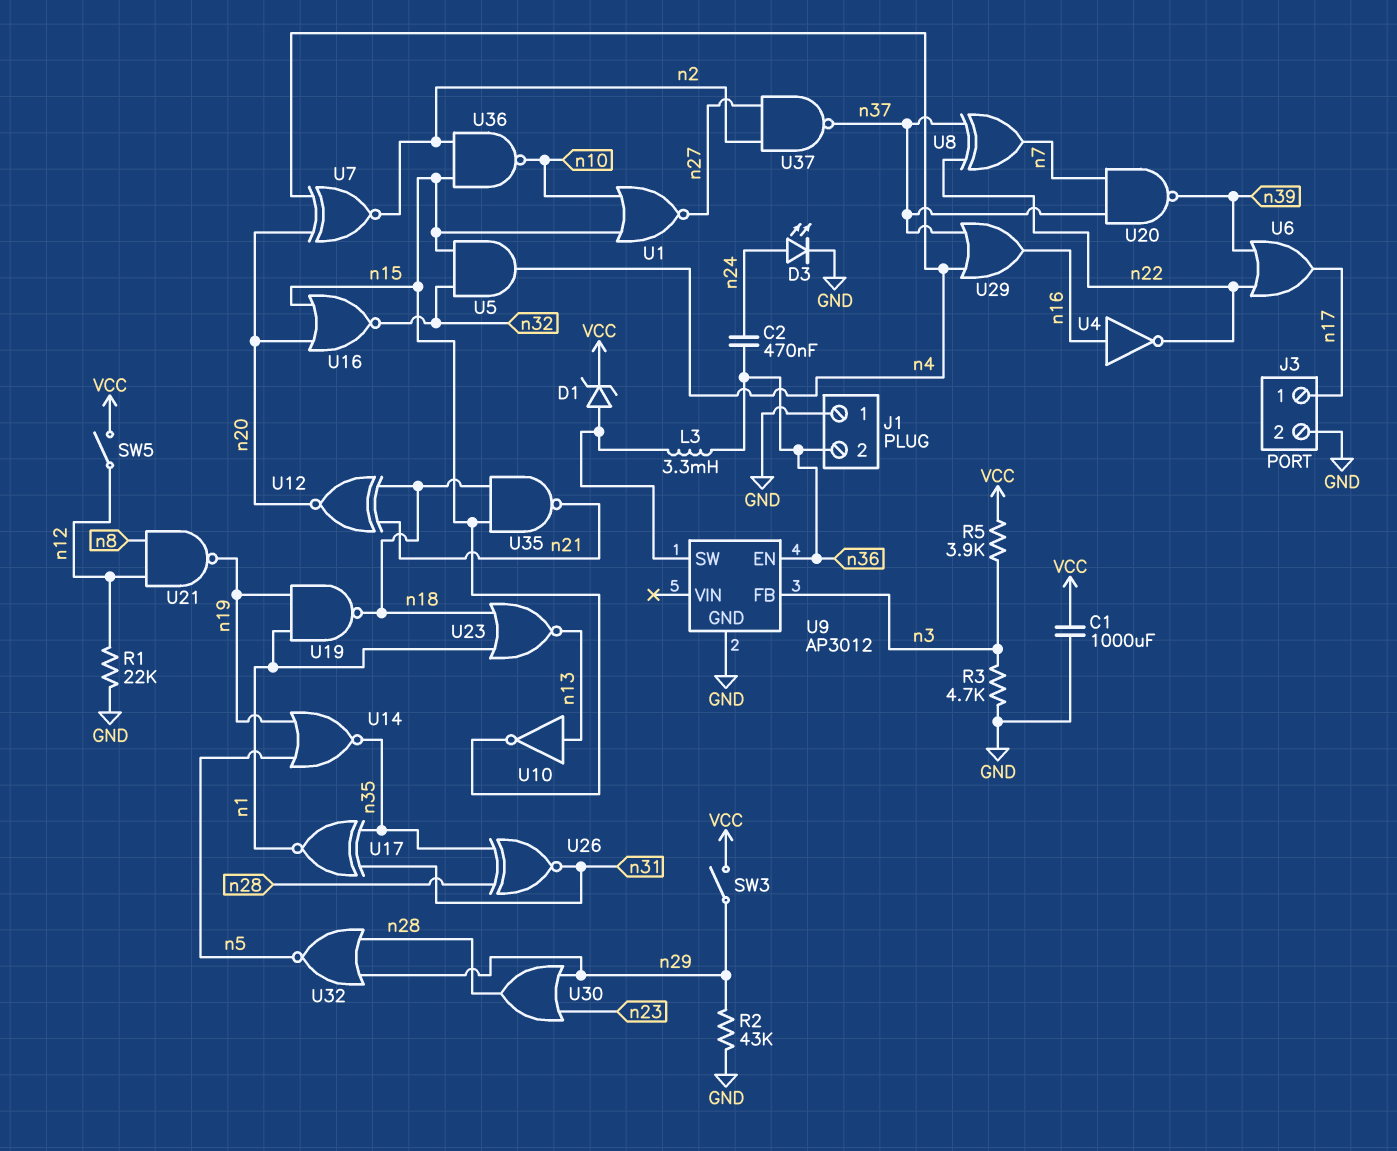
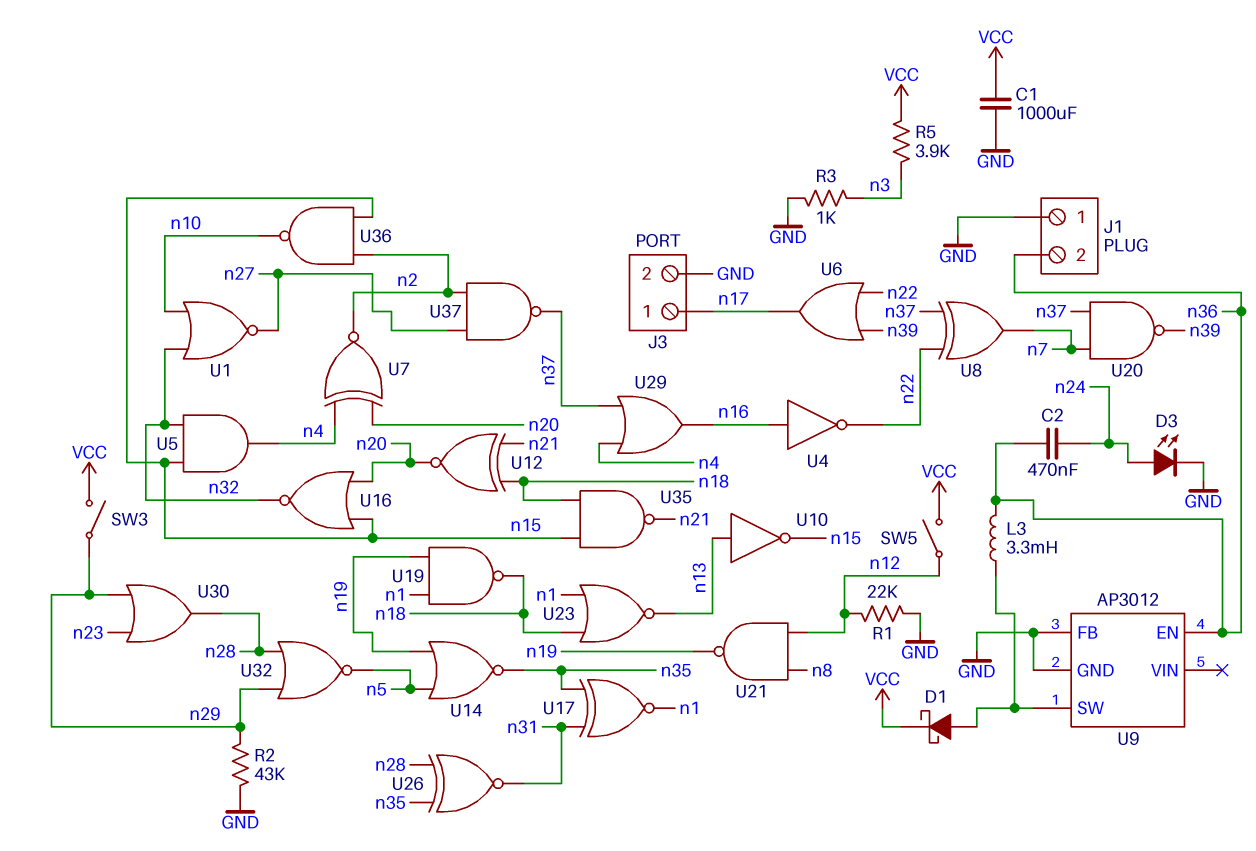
D1: zener (A U9/SW, K VCC) -> schottky (A U9/SW, K VCC)
R3: 4.7k (GND, n3) -> 1k (GND, n3)
U1: NOR (in n10, in n15, out n27) -> NOR (in n10, in n32, out n27)
U9 pin FB: n3 -> GND

